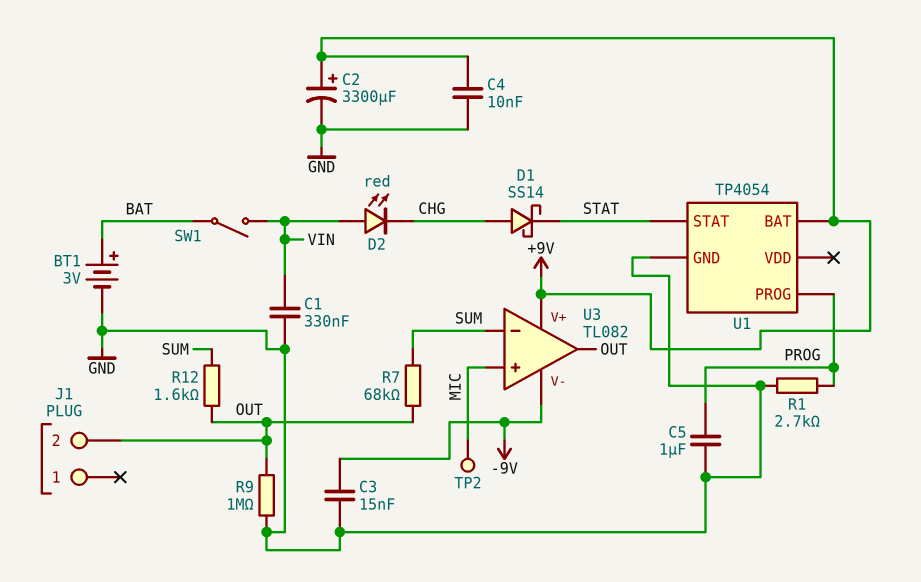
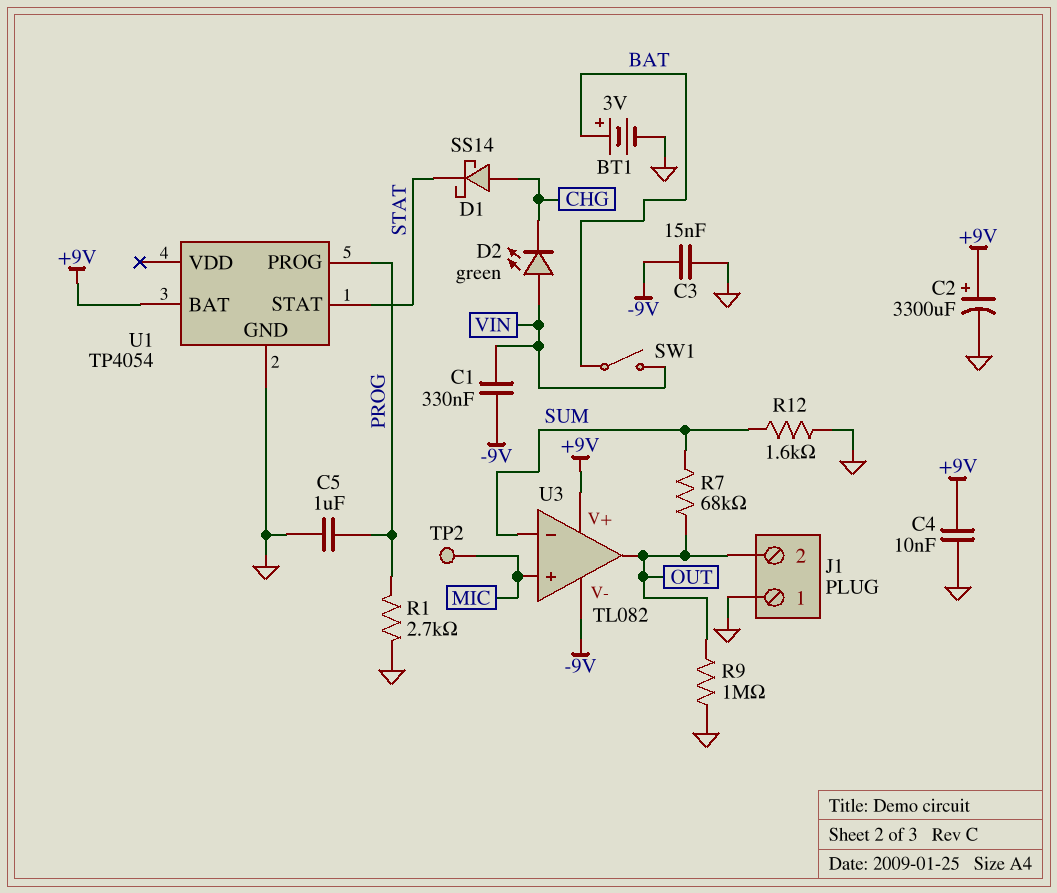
C1: 330nF (GND, VIN) -> 330nF (-9V, VIN)
D2: LED red (A VIN, K CHG) -> LED green (A VIN, K CHG)
J1 pin 1: none -> GND
R12: 1.6k (OUT, SUM) -> 1.6k (GND, SUM)

